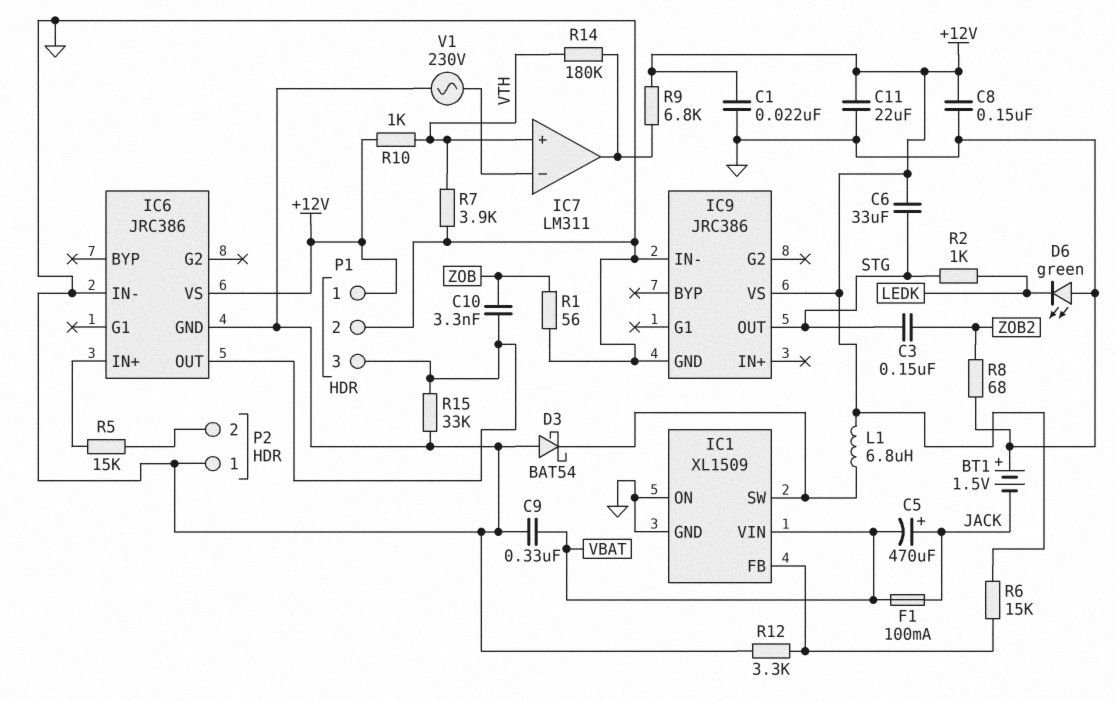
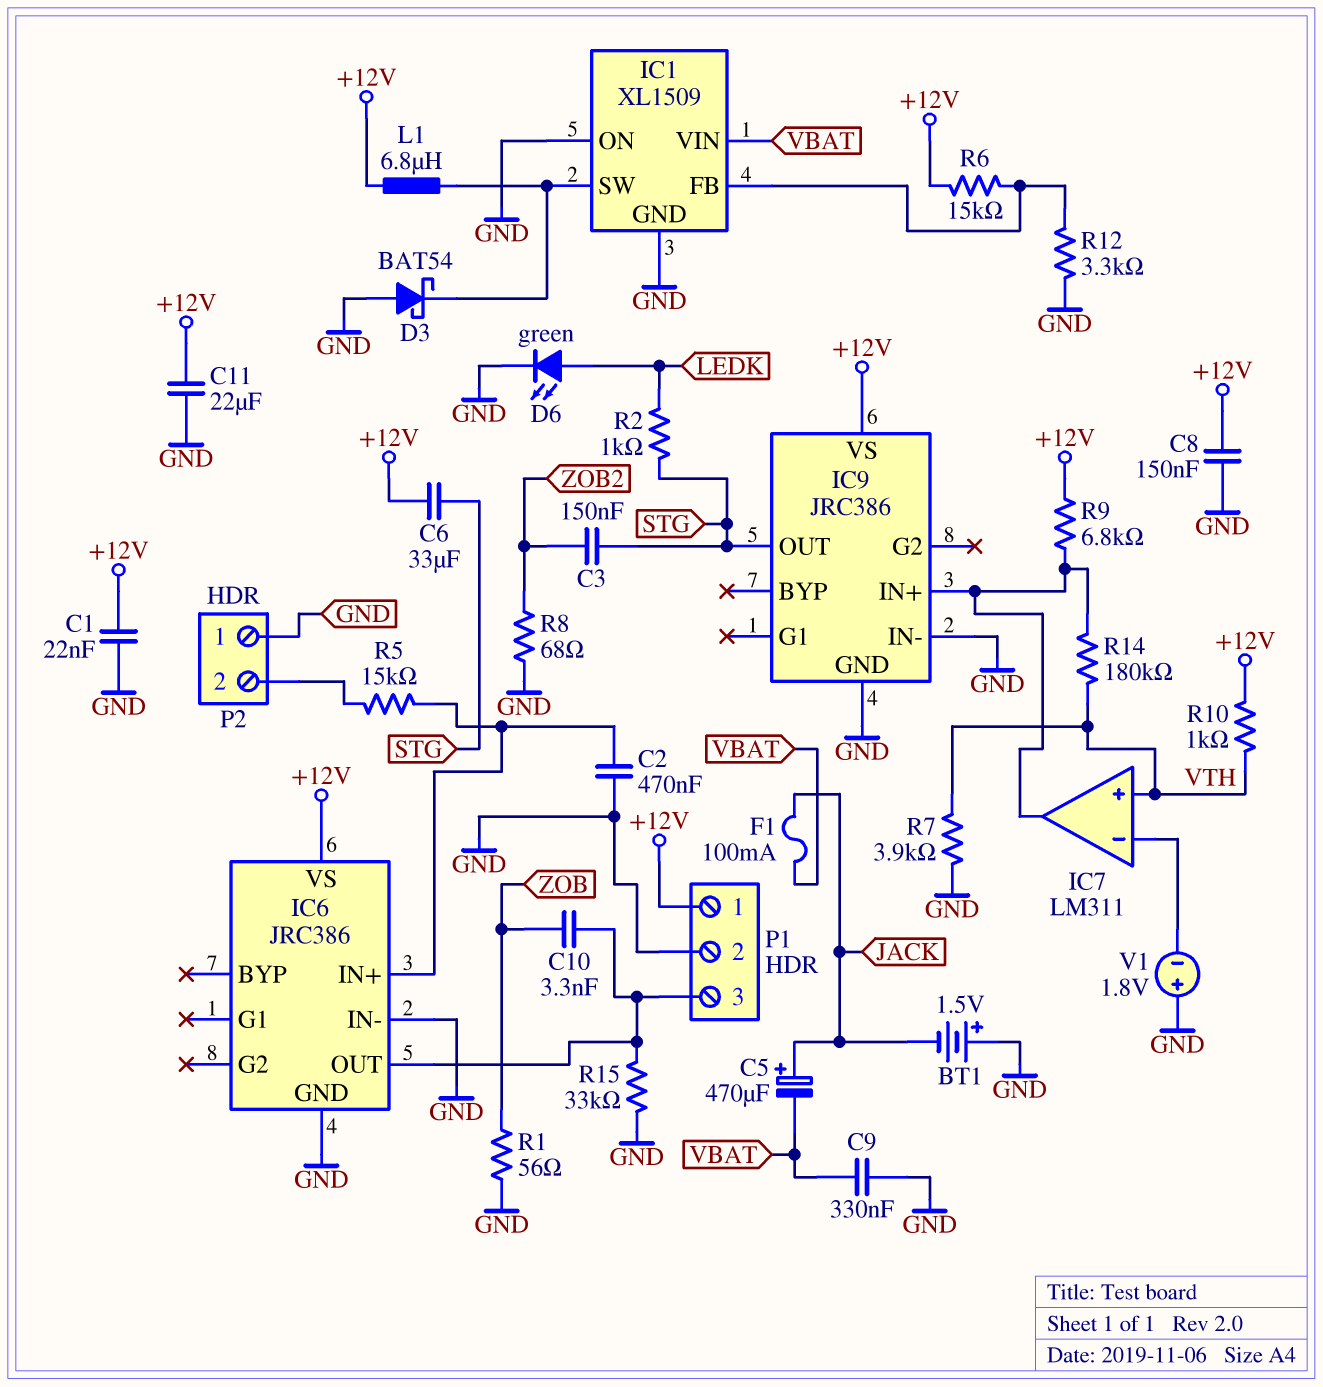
C2: none -> 470nF (GND, IC6/IN+)
D6: LED green (A GND, K LEDK) -> LED green (A LEDK, K GND)
IC9 pin IN+: none -> IC7/out
V1: AC 230V (GND, IC7/in-) -> 1.8V (plus GND, minus IC7/in-)

